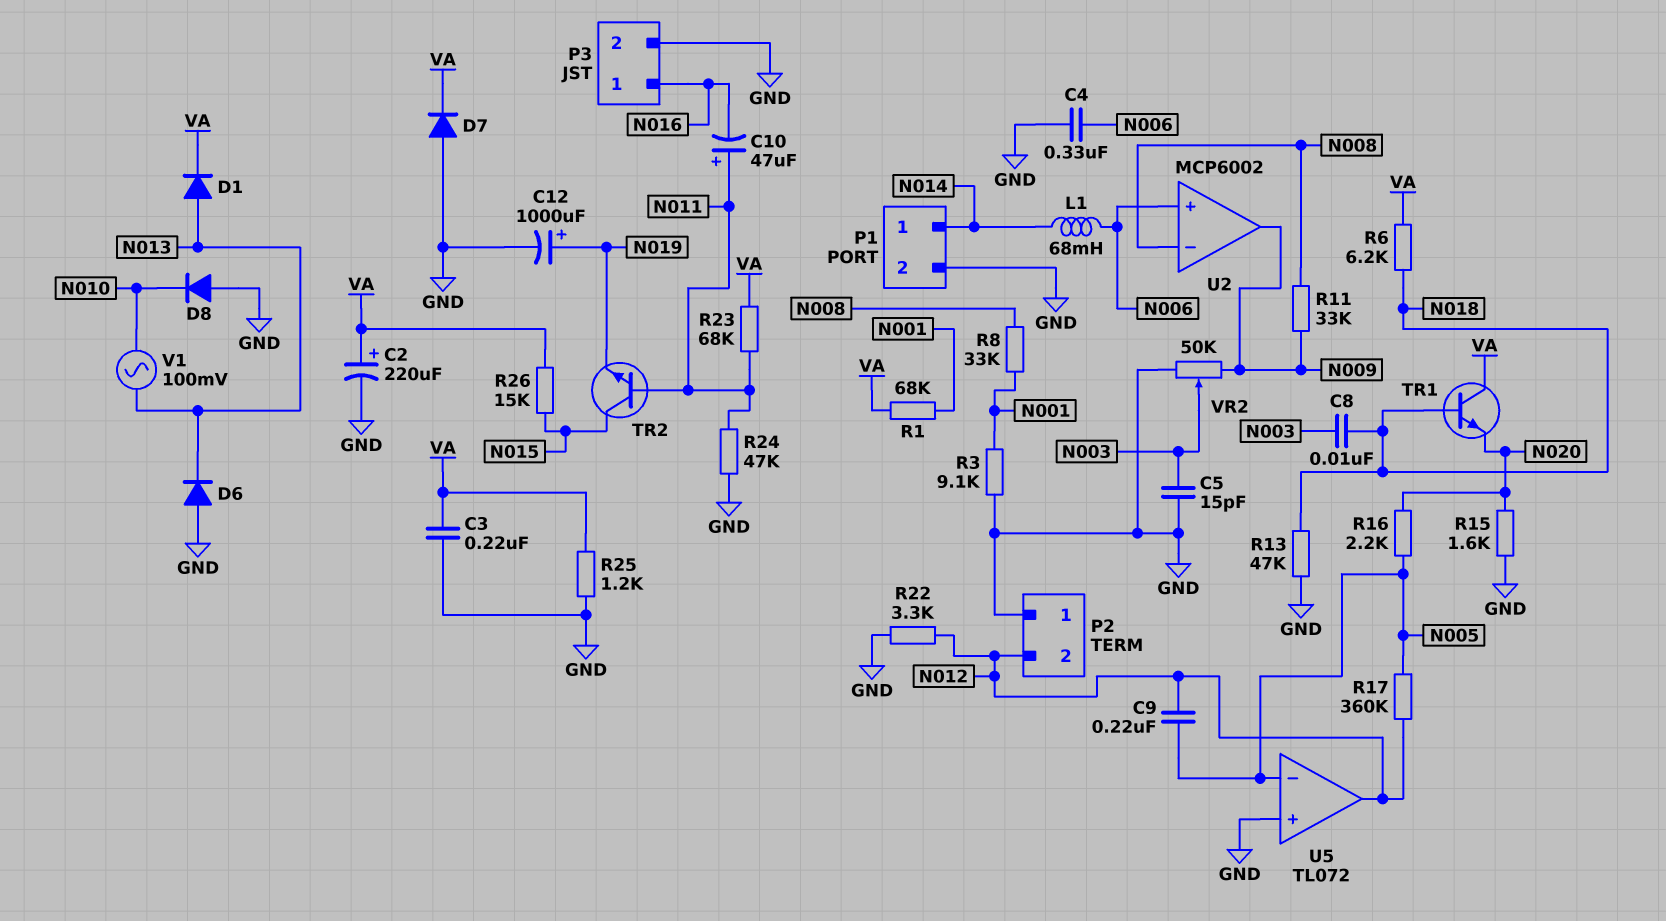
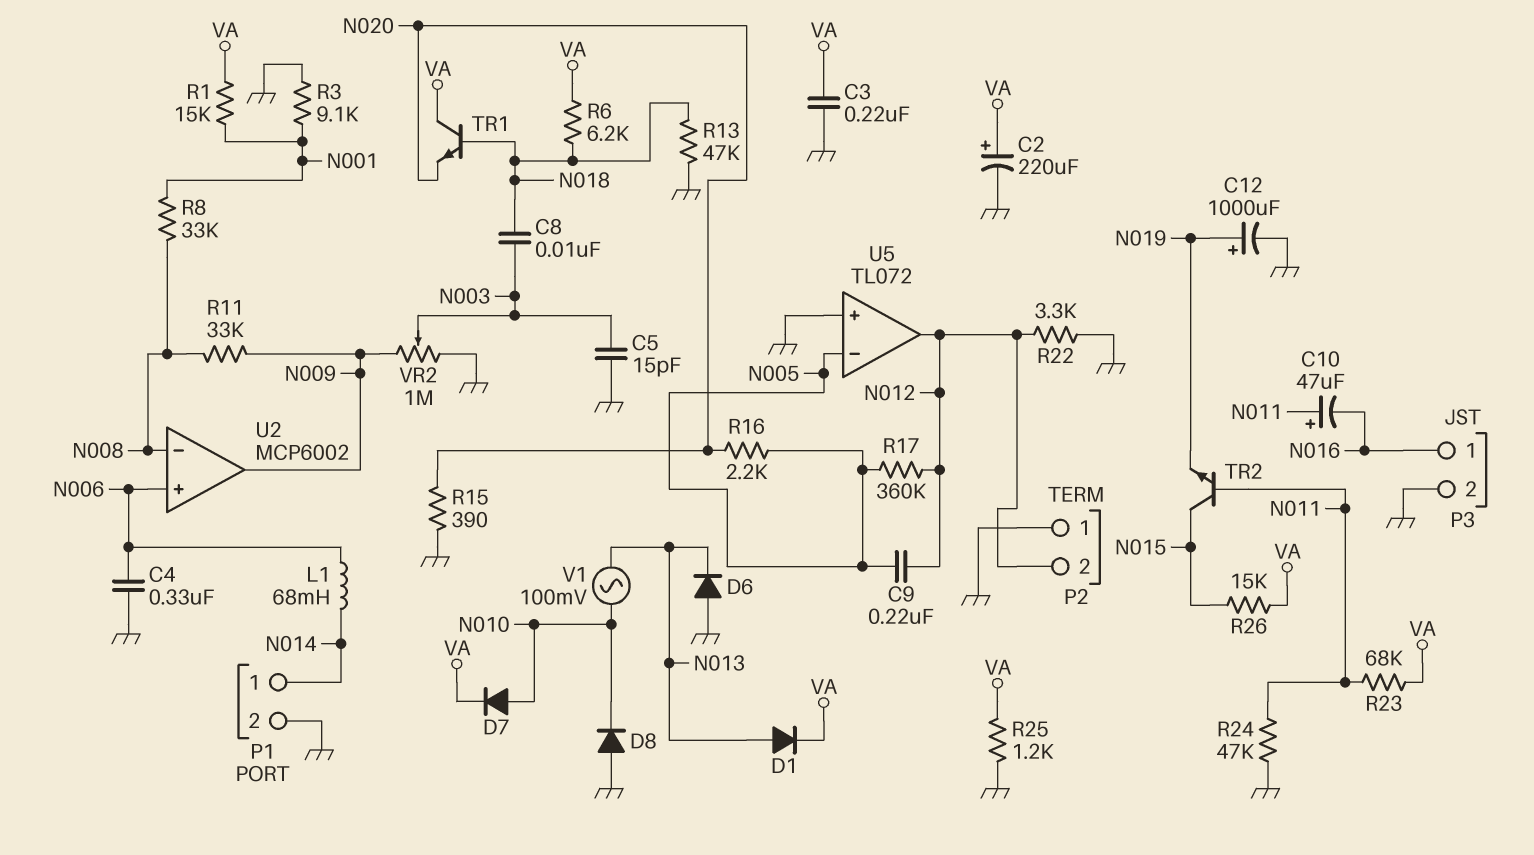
D7: diode (A GND, K VA) -> diode (A N010, K VA)
R1: 68k (N001, VA) -> 15k (N001, VA)
R15: 1.6k (GND, N020) -> 390 (GND, N020)
VR2: 50k (GND, N009, wiper N003) -> 1M (GND, N009, wiper N003)

